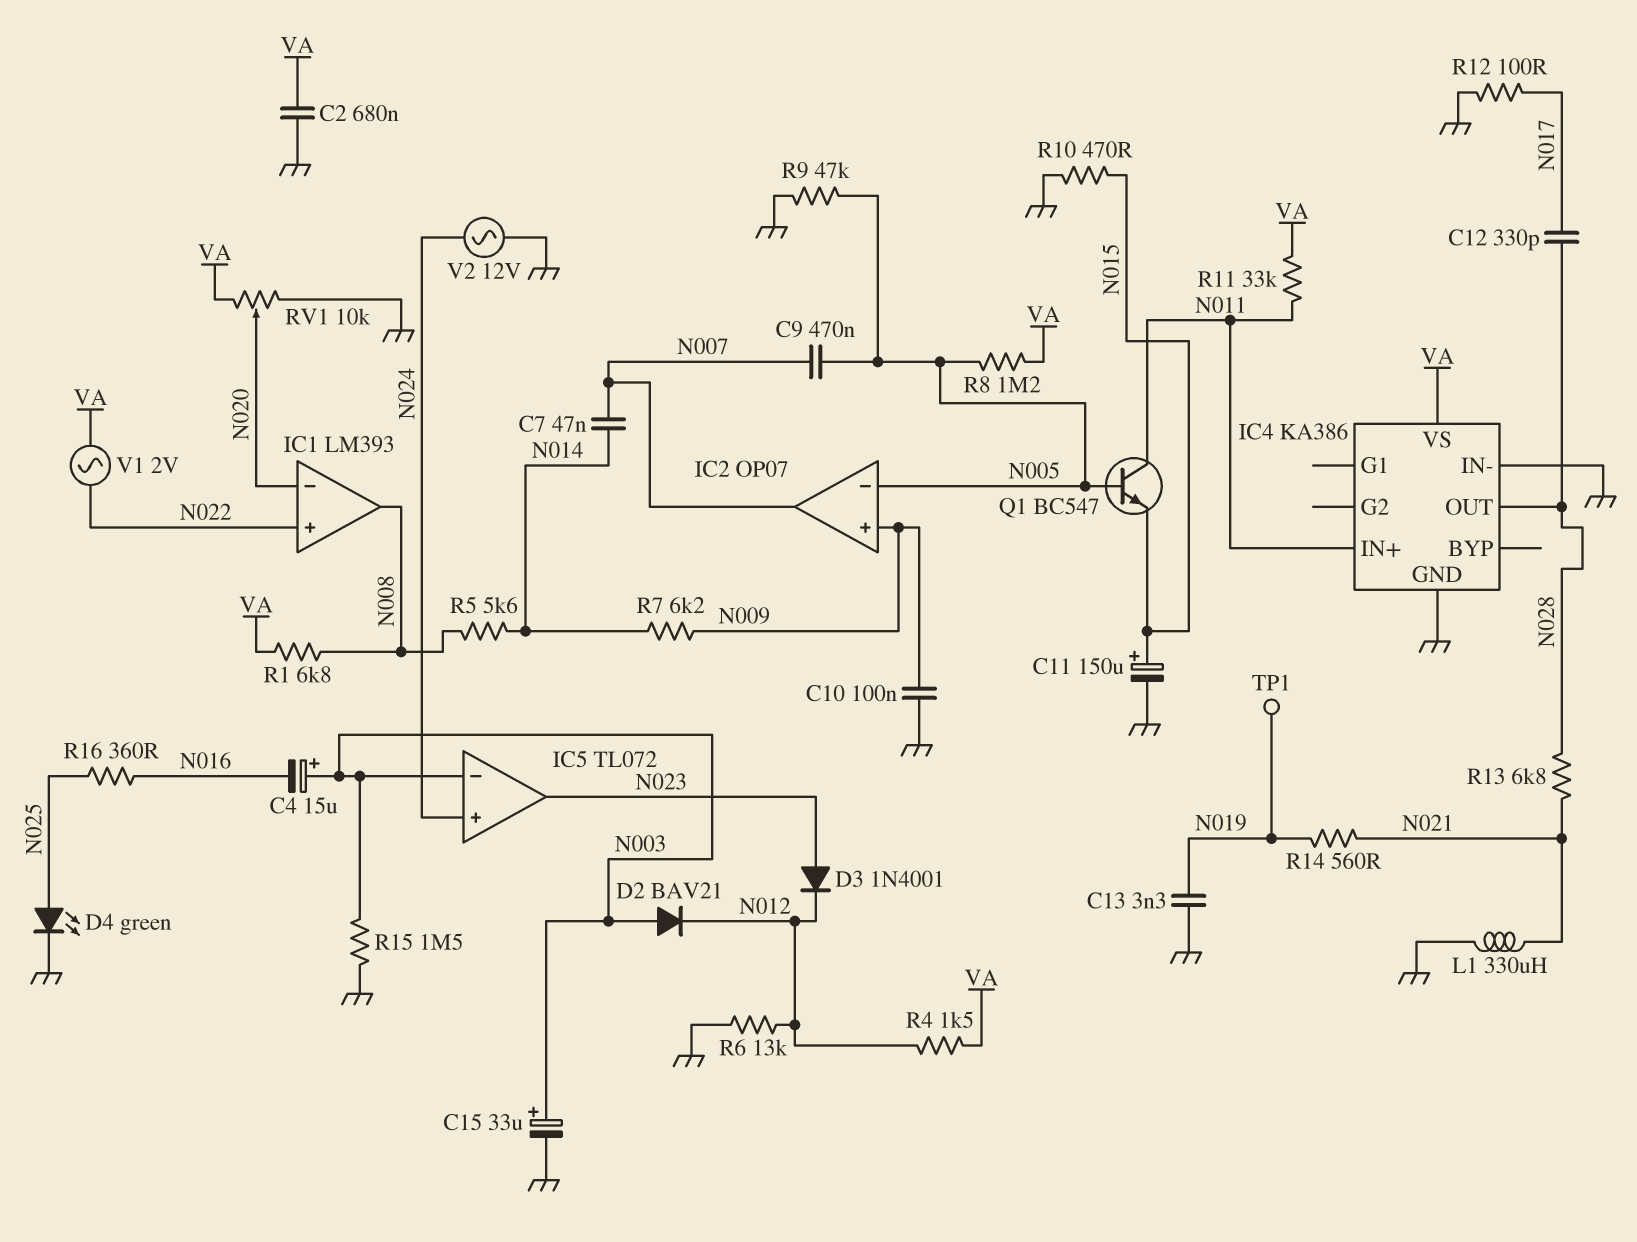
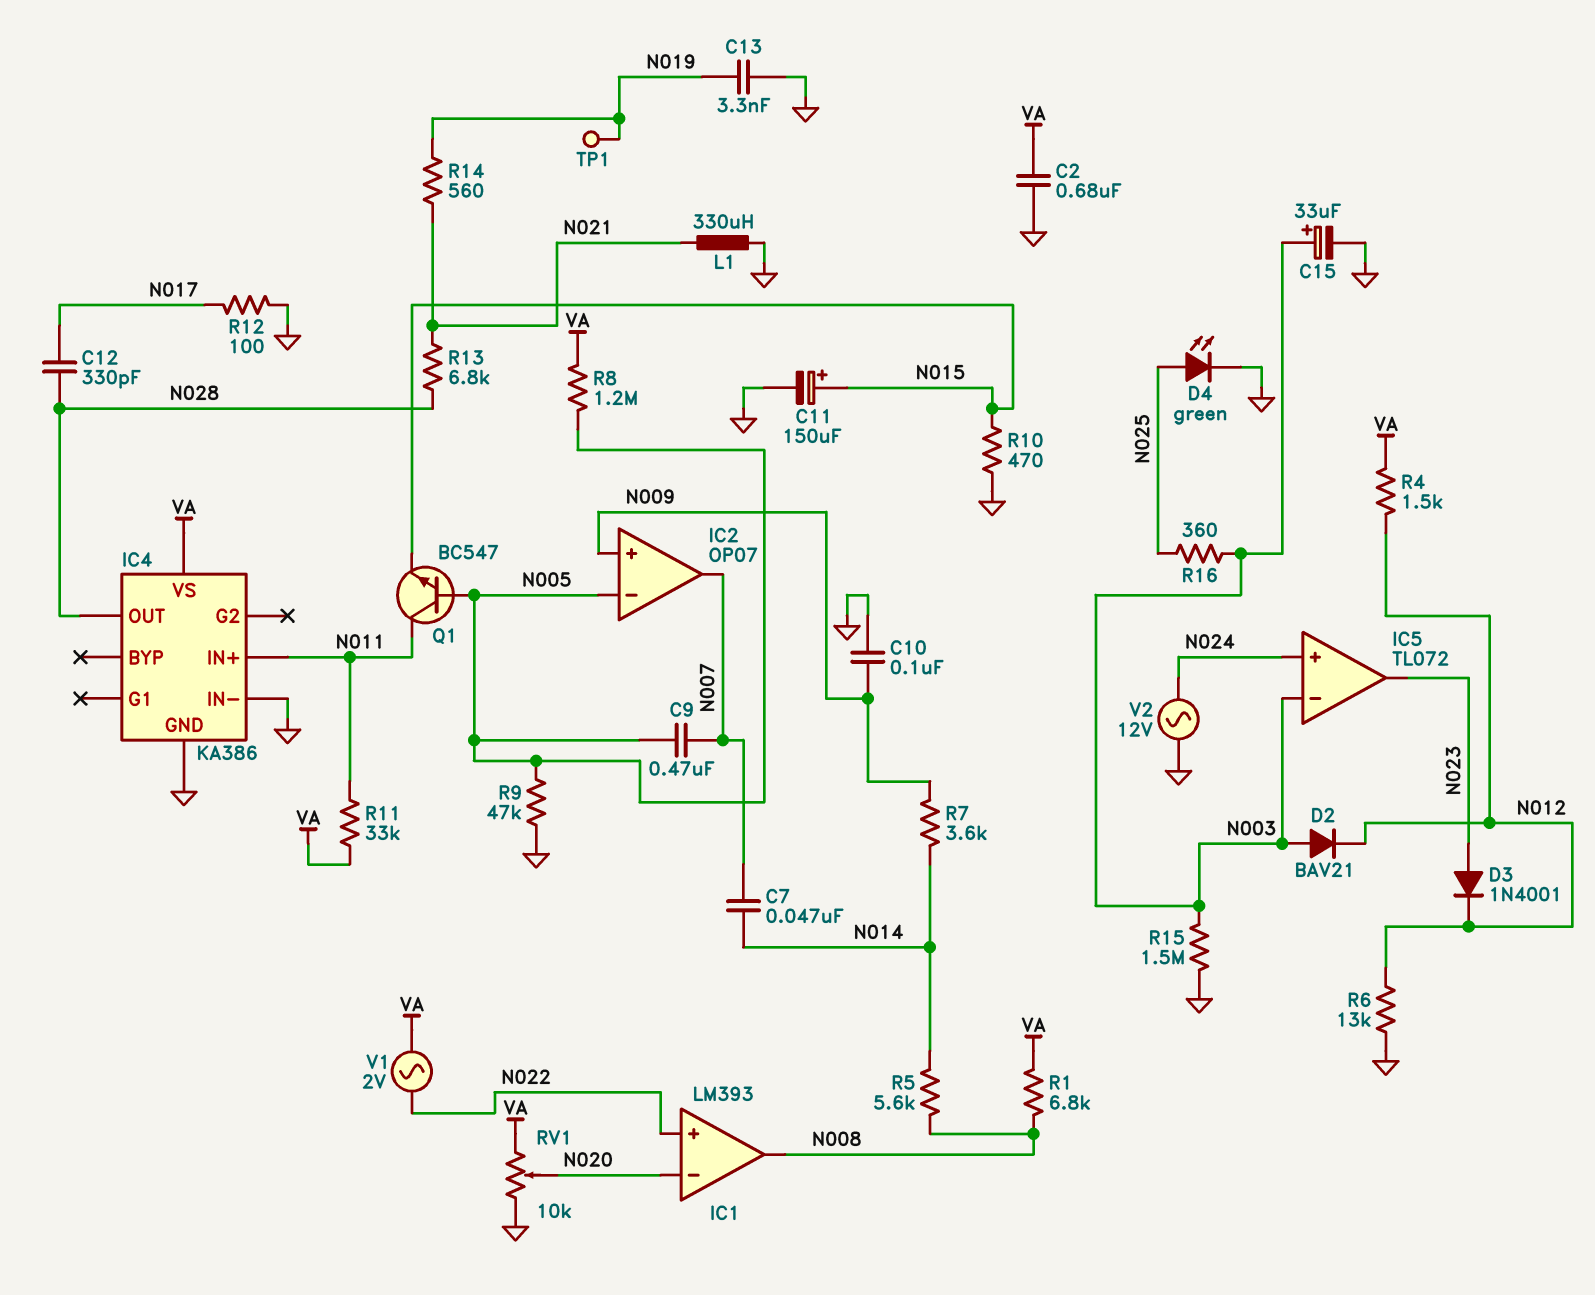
C4: 15uF (plus N003, minus N016) -> none
R7: 6.2k (N009, N014) -> 3.6k (N009, N014)
R16: 360 (N016, N025) -> 360 (N003, N025)

